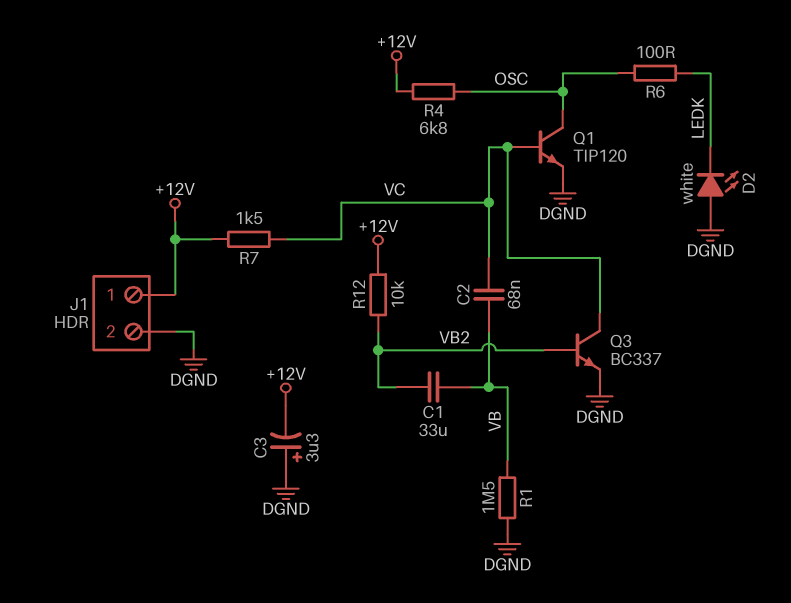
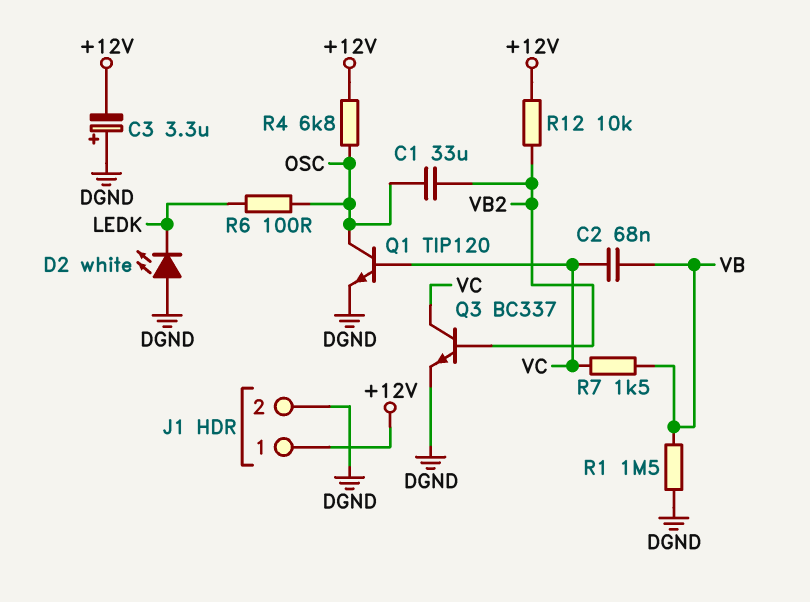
C1: 33uF (VB, VB2) -> 33uF (OSC, VB2)
R7: 1.5k (+12V, VC) -> 1.5k (VB, VC)

